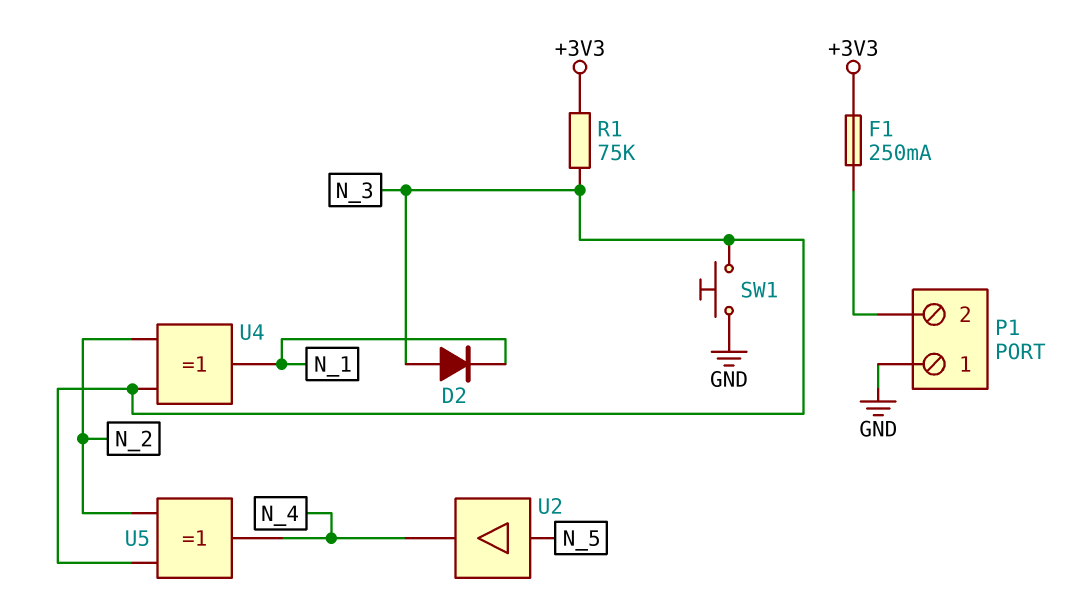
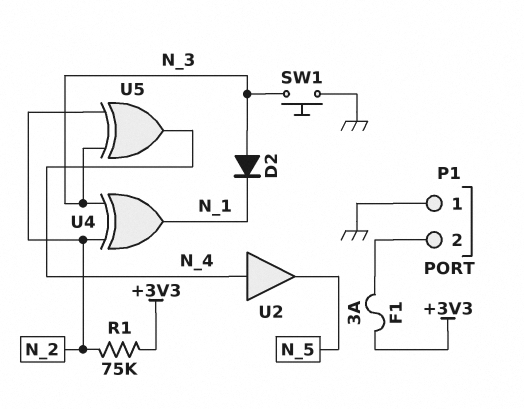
F1: 250mA (+3V3, P1/2) -> 3A (+3V3, P1/2)
R1: 75k (+3V3, N_3) -> 75k (+3V3, N_2)
U2: buffer (in N_5, out N_4) -> buffer (in N_4, out N_5)

